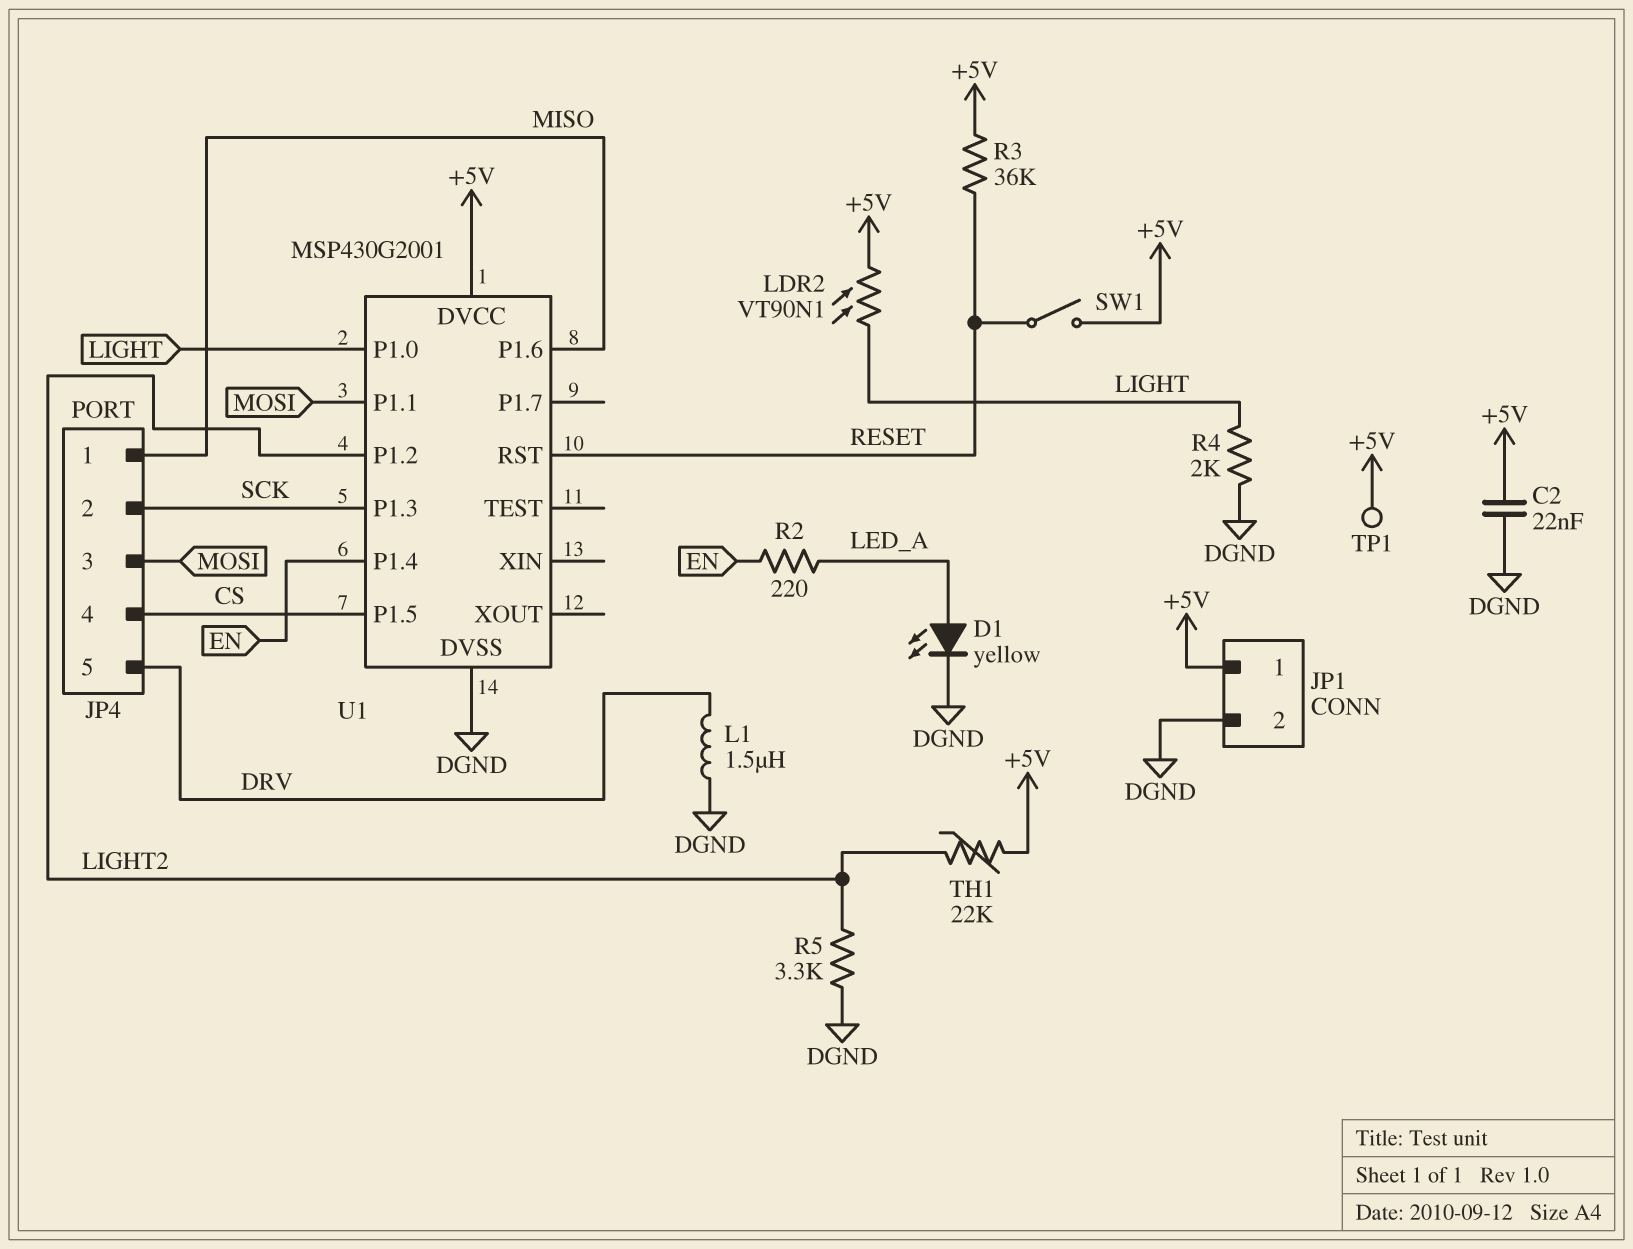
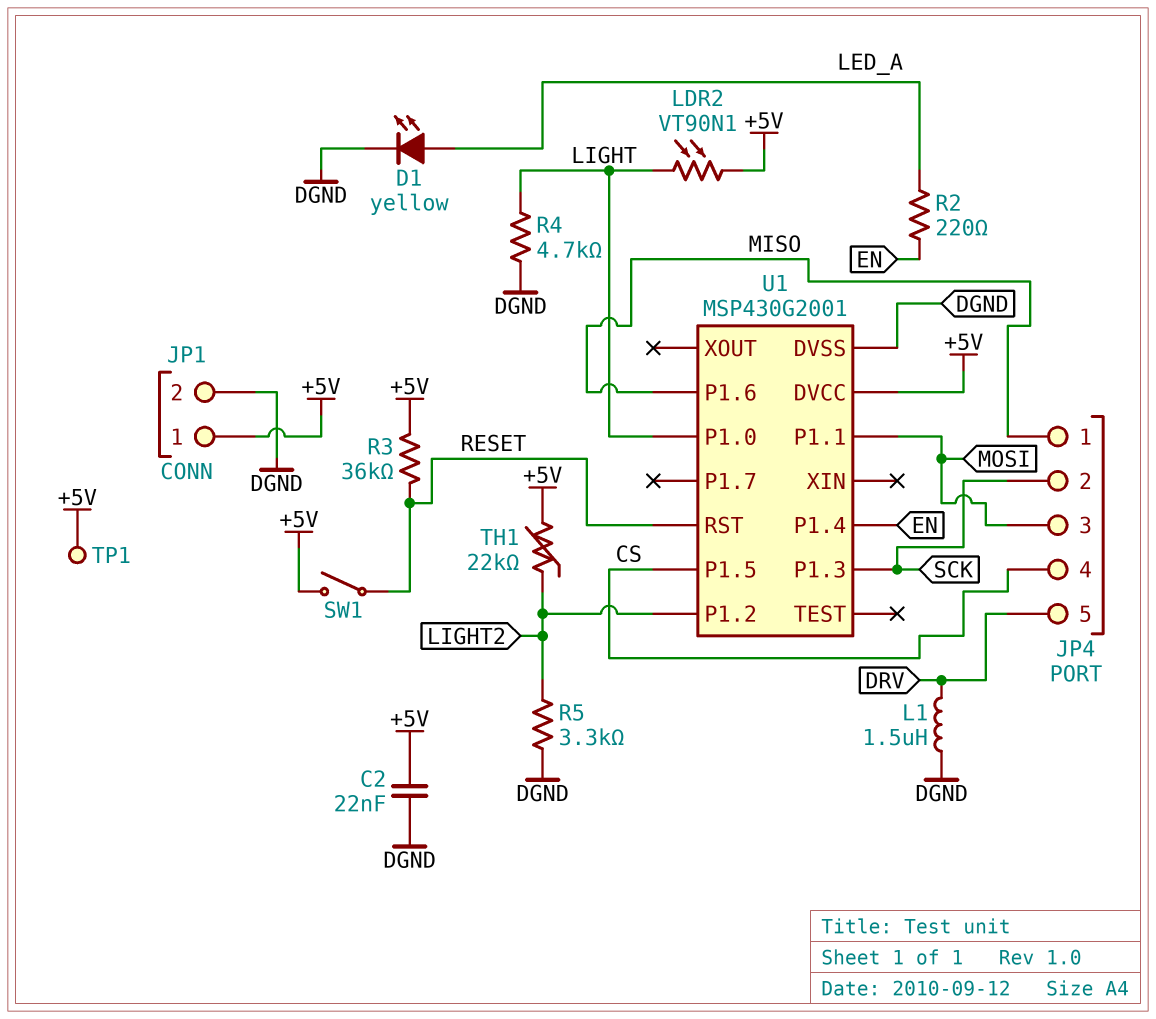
R4: 2k (DGND, LIGHT) -> 4.7k (DGND, LIGHT)

